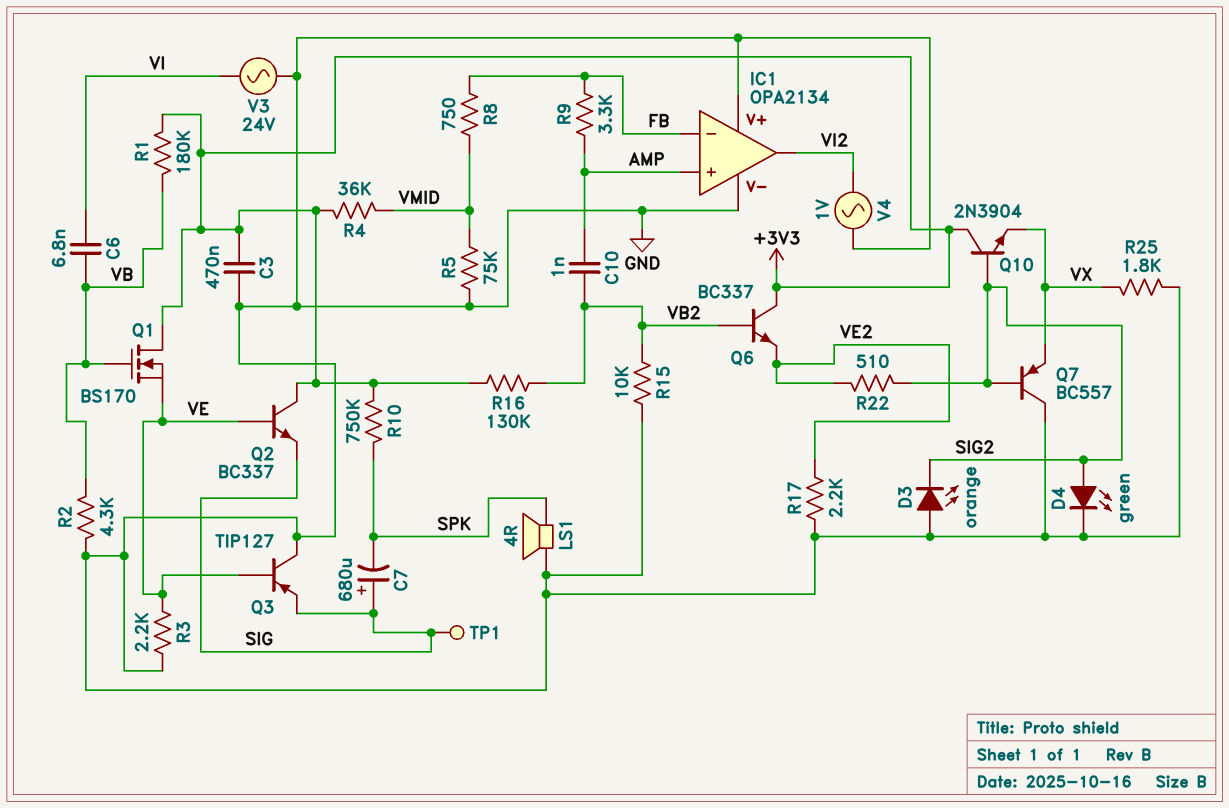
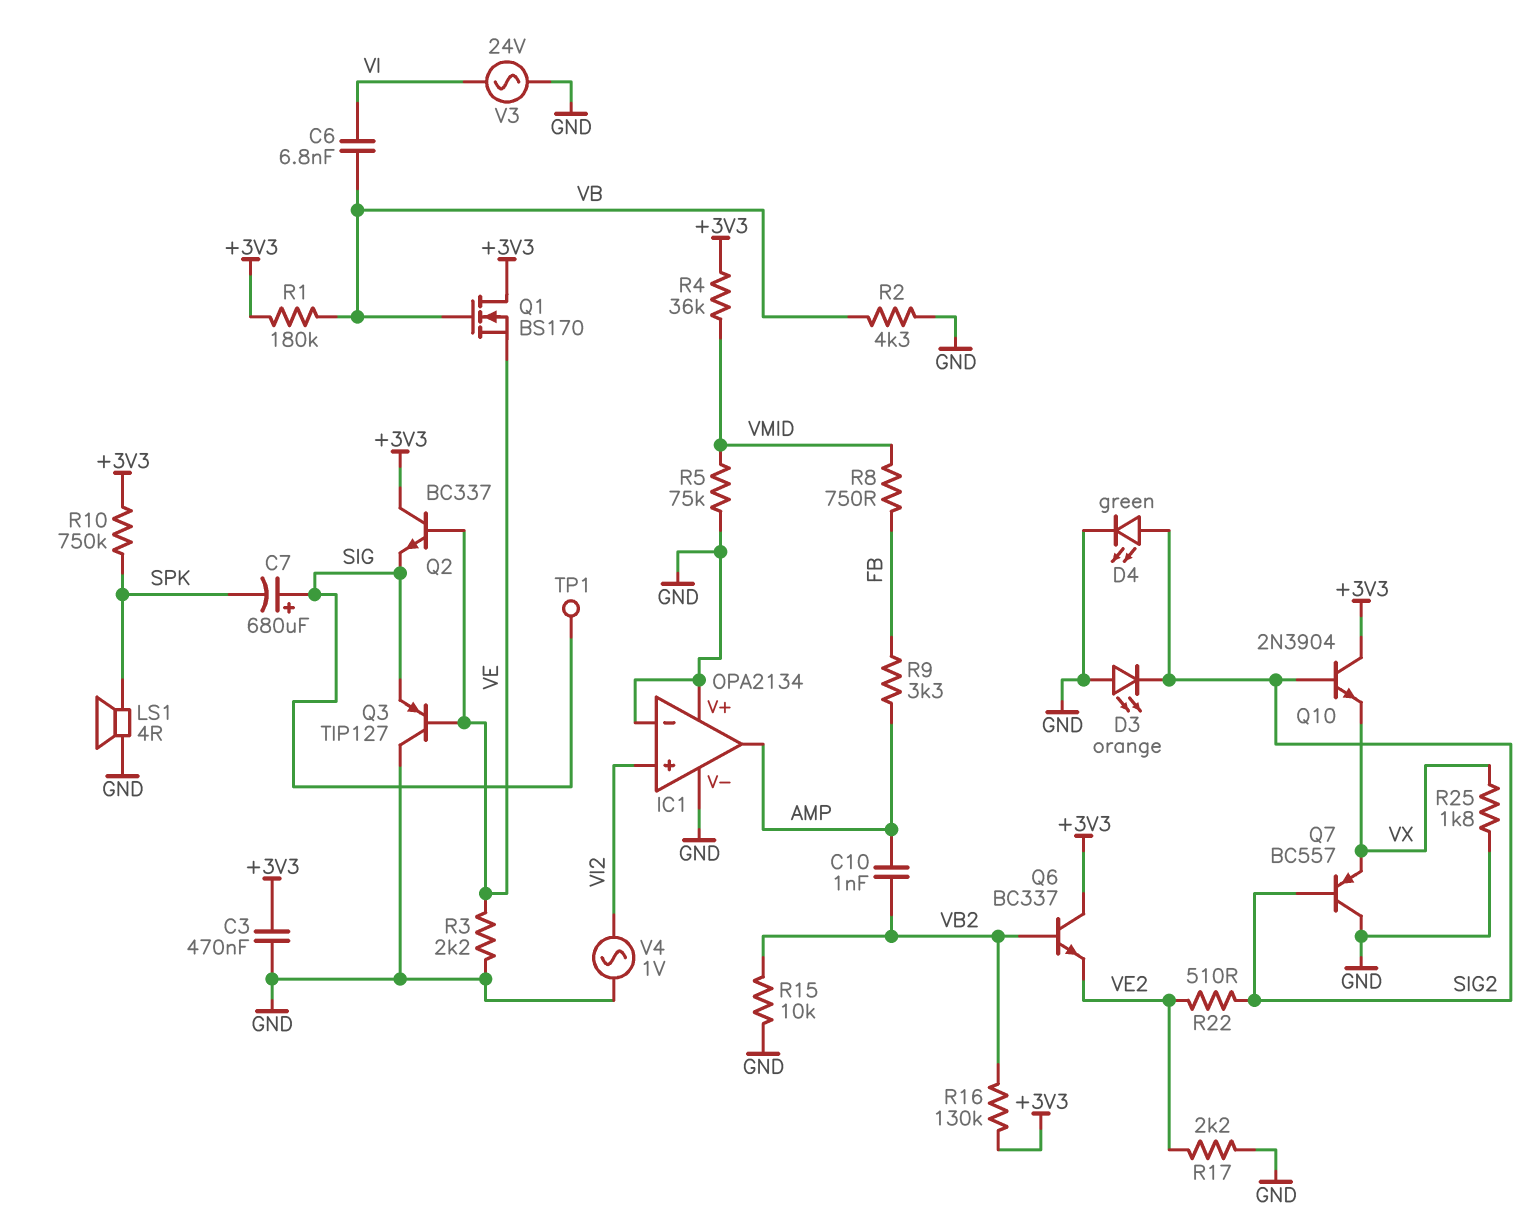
IC1 pin in+: AMP -> VI2
IC1 pin in-: FB -> GND
IC1 pin out: VI2 -> AMP

